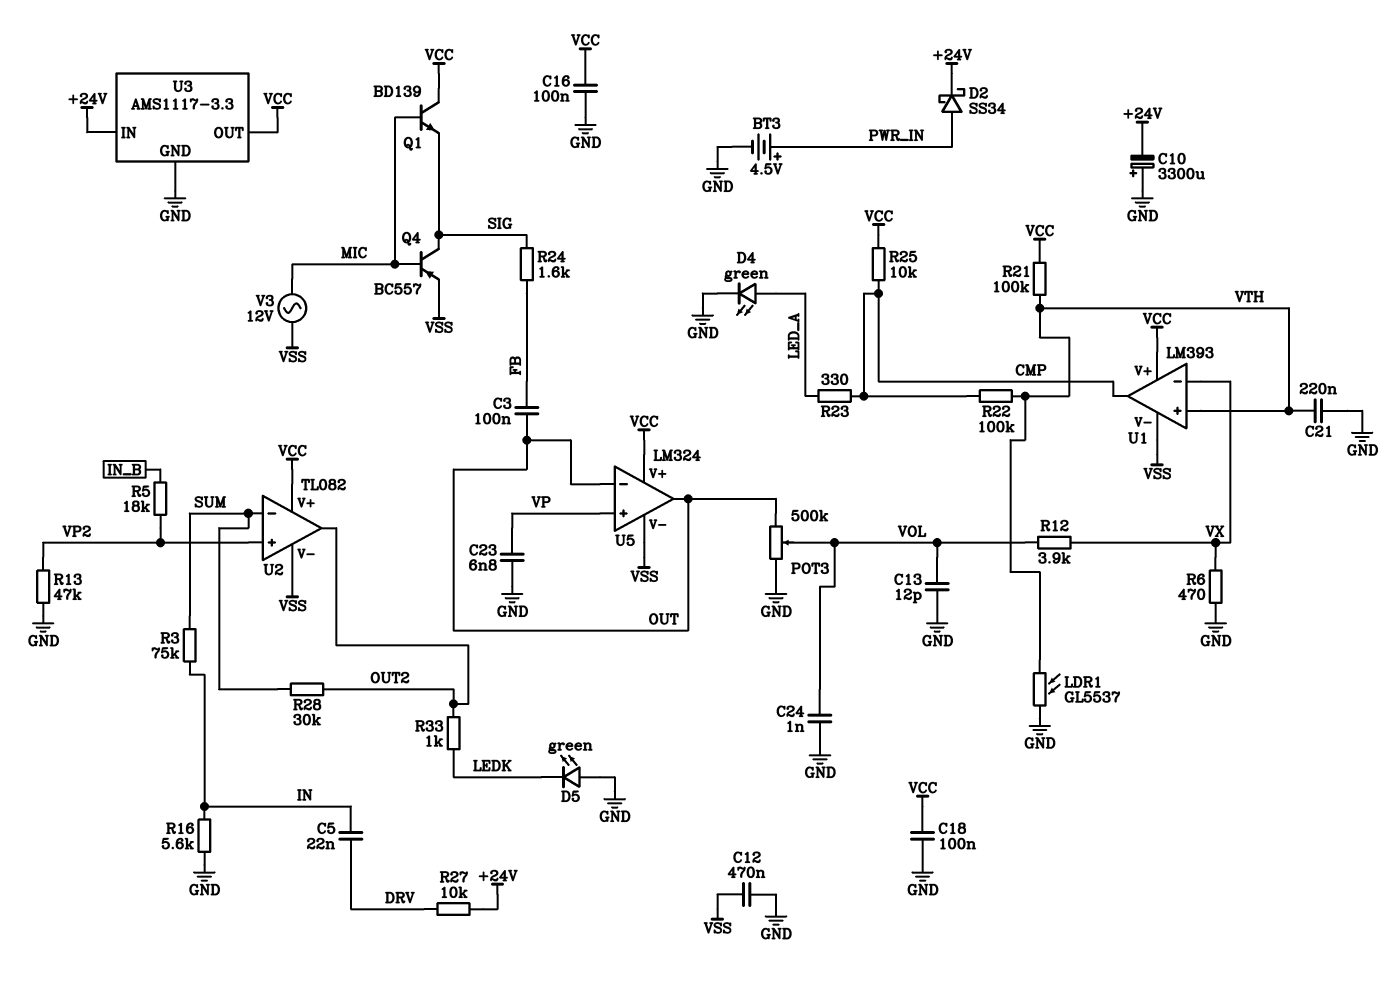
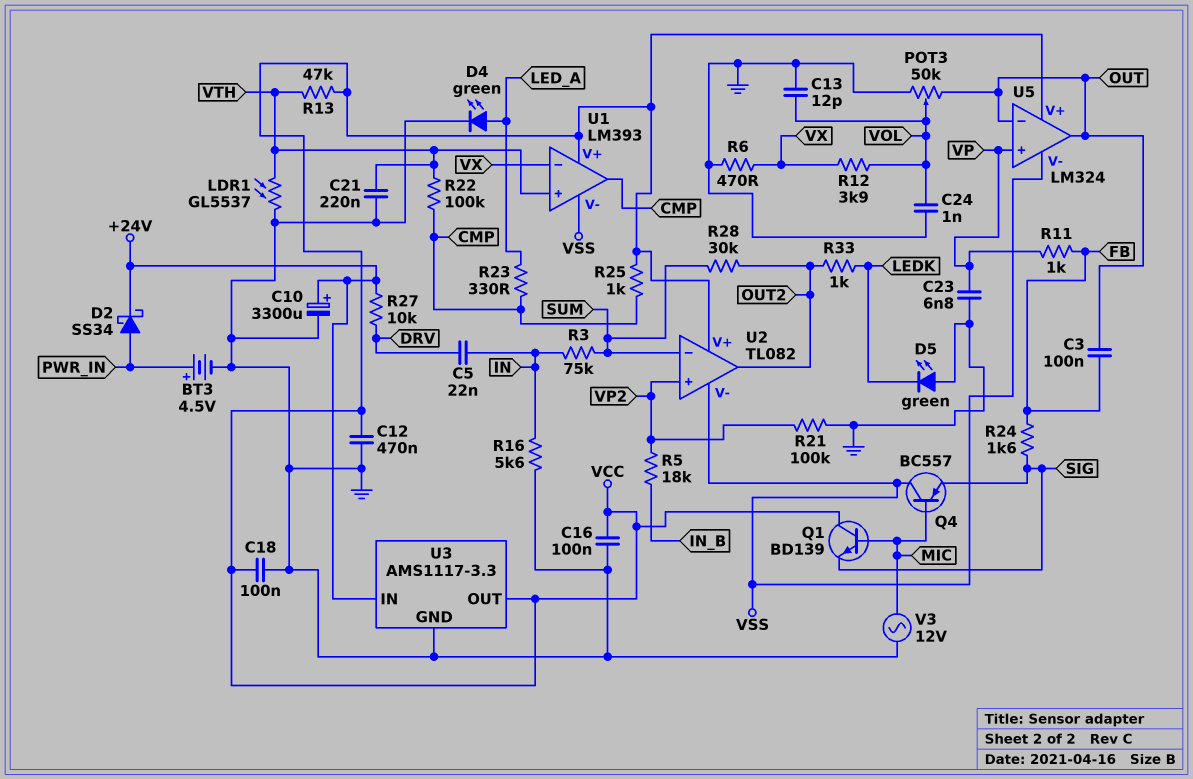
C10: 3300uF (plus GND, minus +24V) -> 3300uF (plus +24V, minus GND)
C12: 470nF (GND, VSS) -> 470nF (GND, VCC)
POT3: 500k (GND, OUT, wiper VOL) -> 50k (GND, OUT, wiper VOL)
Q4: PNP BC557 (B MIC, C SIG, E VSS) -> PNP BC557 (B MIC, C VSS, E SIG)
R11: none -> 1k (FB, VP)
R13: 47k (GND, VP2) -> 47k (VCC, VTH)
R21: 100k (VCC, VTH) -> 100k (GND, VP2)
R25: 10k (CMP, VCC) -> 1k (CMP, VCC)
V3: AC 12V (MIC, VSS) -> AC 12V (GND, MIC)

